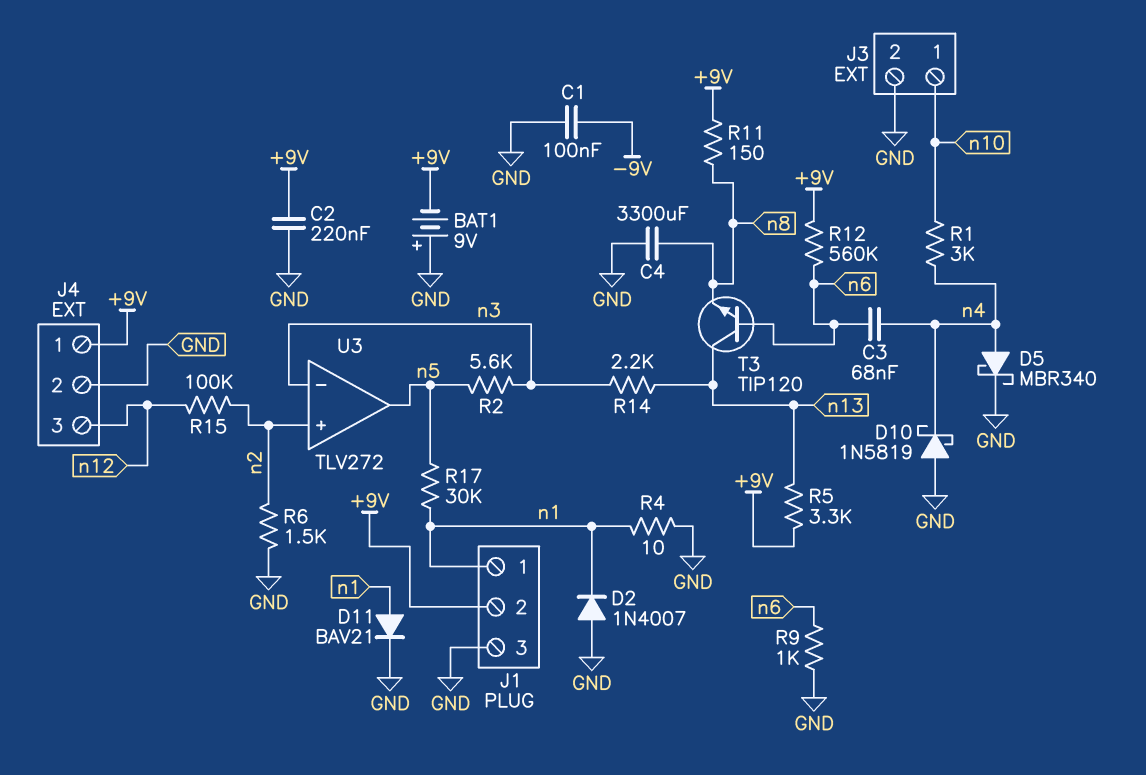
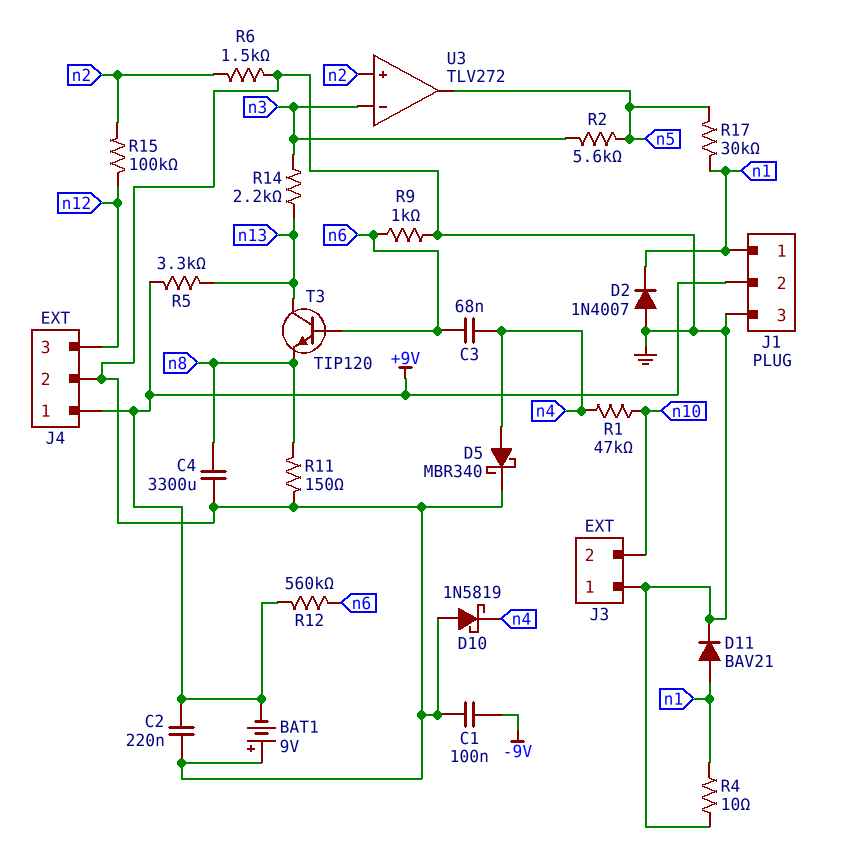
J3 pin 1: n10 -> GND
J3 pin 2: GND -> n10
R1: 3k (n4, n10) -> 47k (n4, n10)
R11: 150 (+9V, n8) -> 150 (GND, n8)

